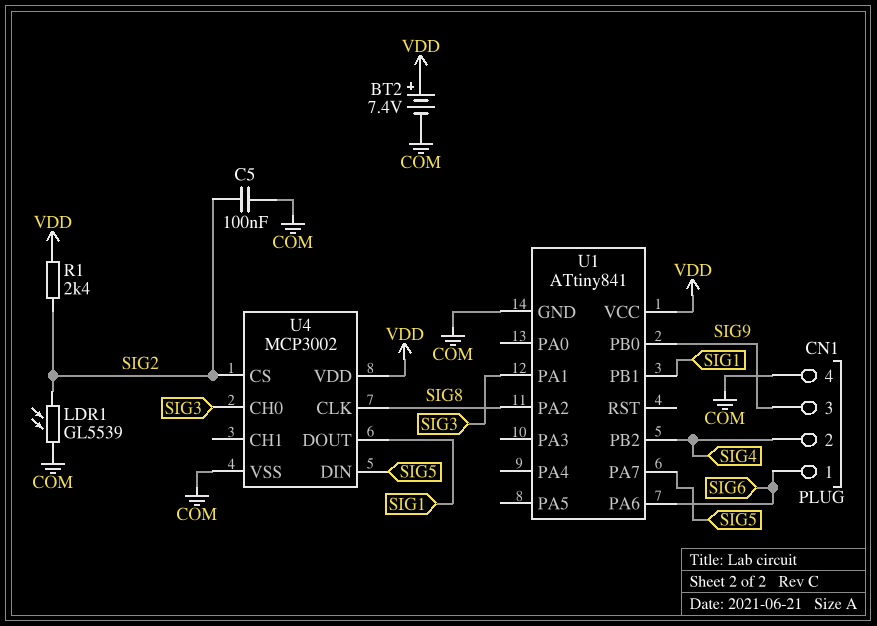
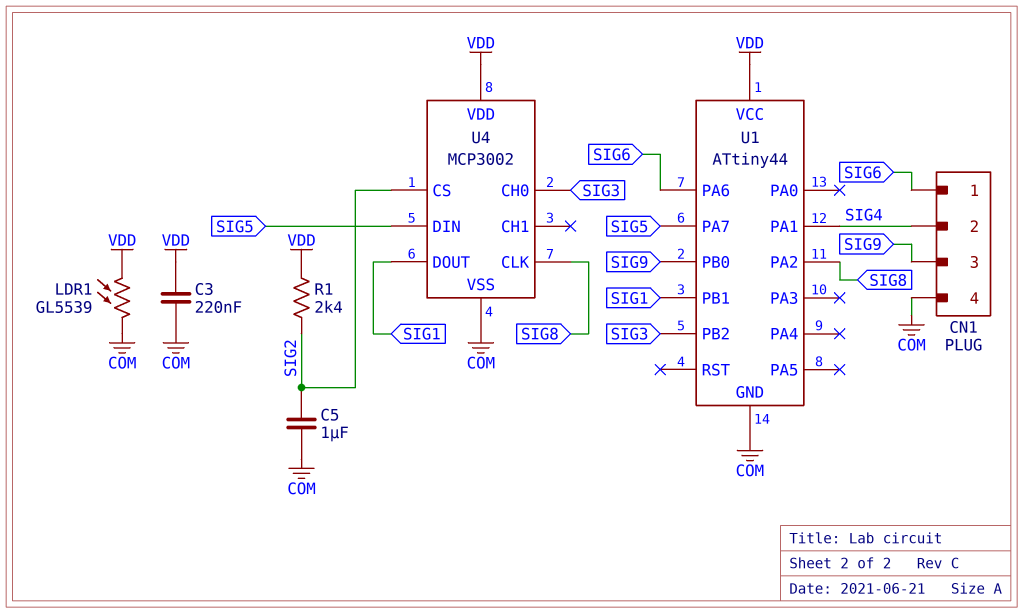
BT2: 7.4V (plus VDD, minus COM) -> none
C3: none -> 220nF (COM, VDD)
C5: 100nF (COM, SIG2) -> 1uF (COM, SIG2)
LDR1: GL5539 (COM, SIG2) -> GL5539 (COM, VDD)
U1: ATtiny841 -> ATtiny44
U1 pin PA1: SIG3 -> SIG4
U1 pin PB2: SIG4 -> SIG3

